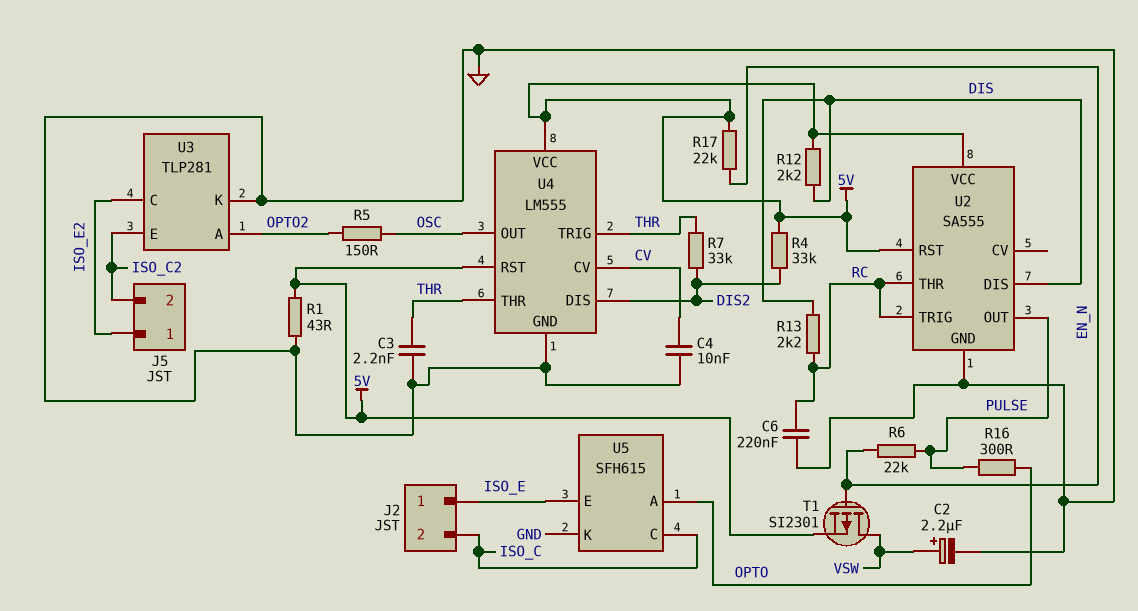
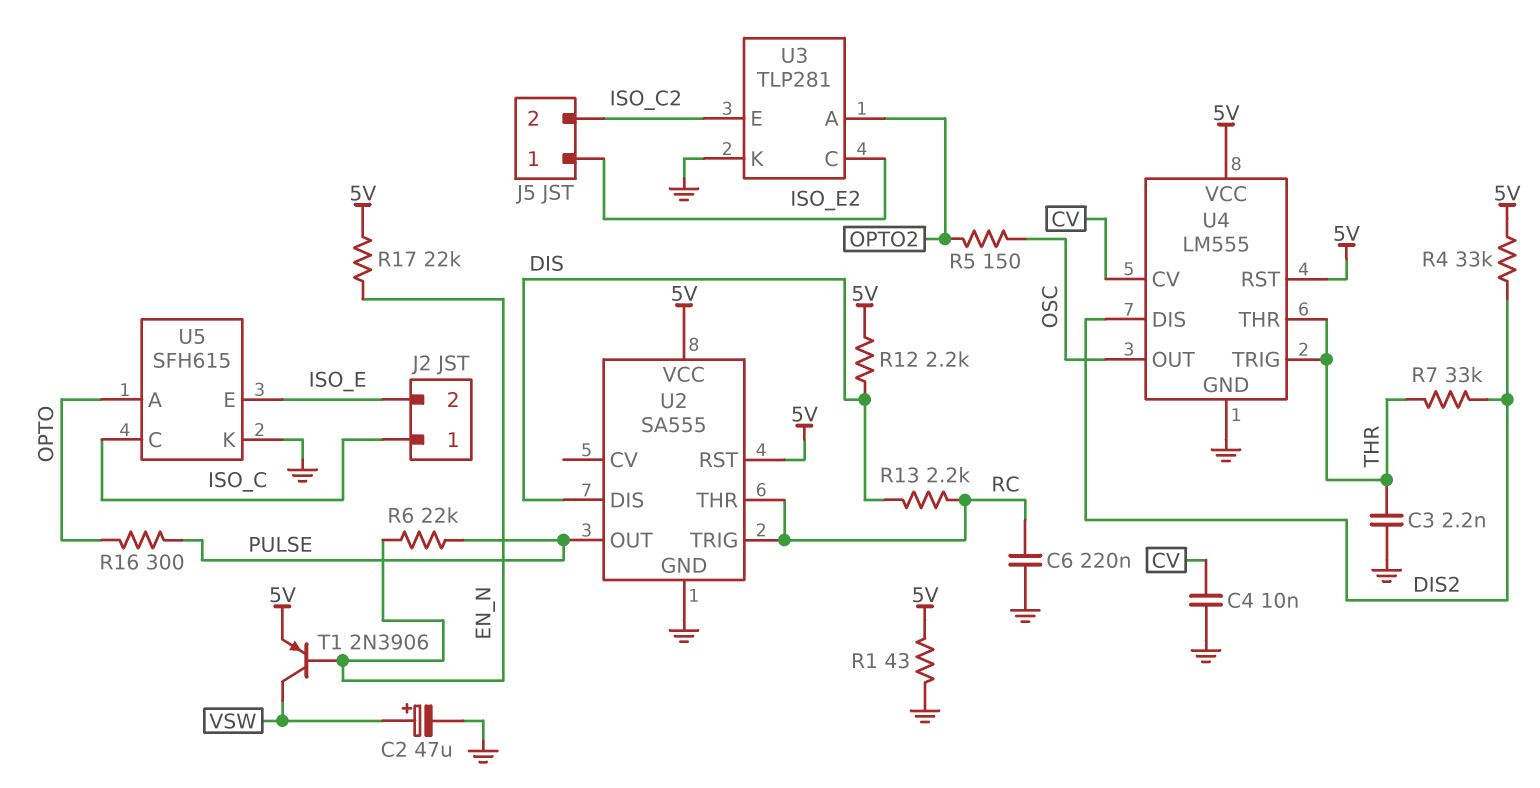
C2: 2.2uF (plus VSW, minus GND) -> 47uF (plus VSW, minus GND)
J2 pin 1: ISO_E -> ISO_C
J2 pin 2: ISO_C -> ISO_E
T1: PMOS SI2301 (G EN_N, D VSW, S 5V) -> PNP 2N3906 (B EN_N, C VSW, E 5V)

